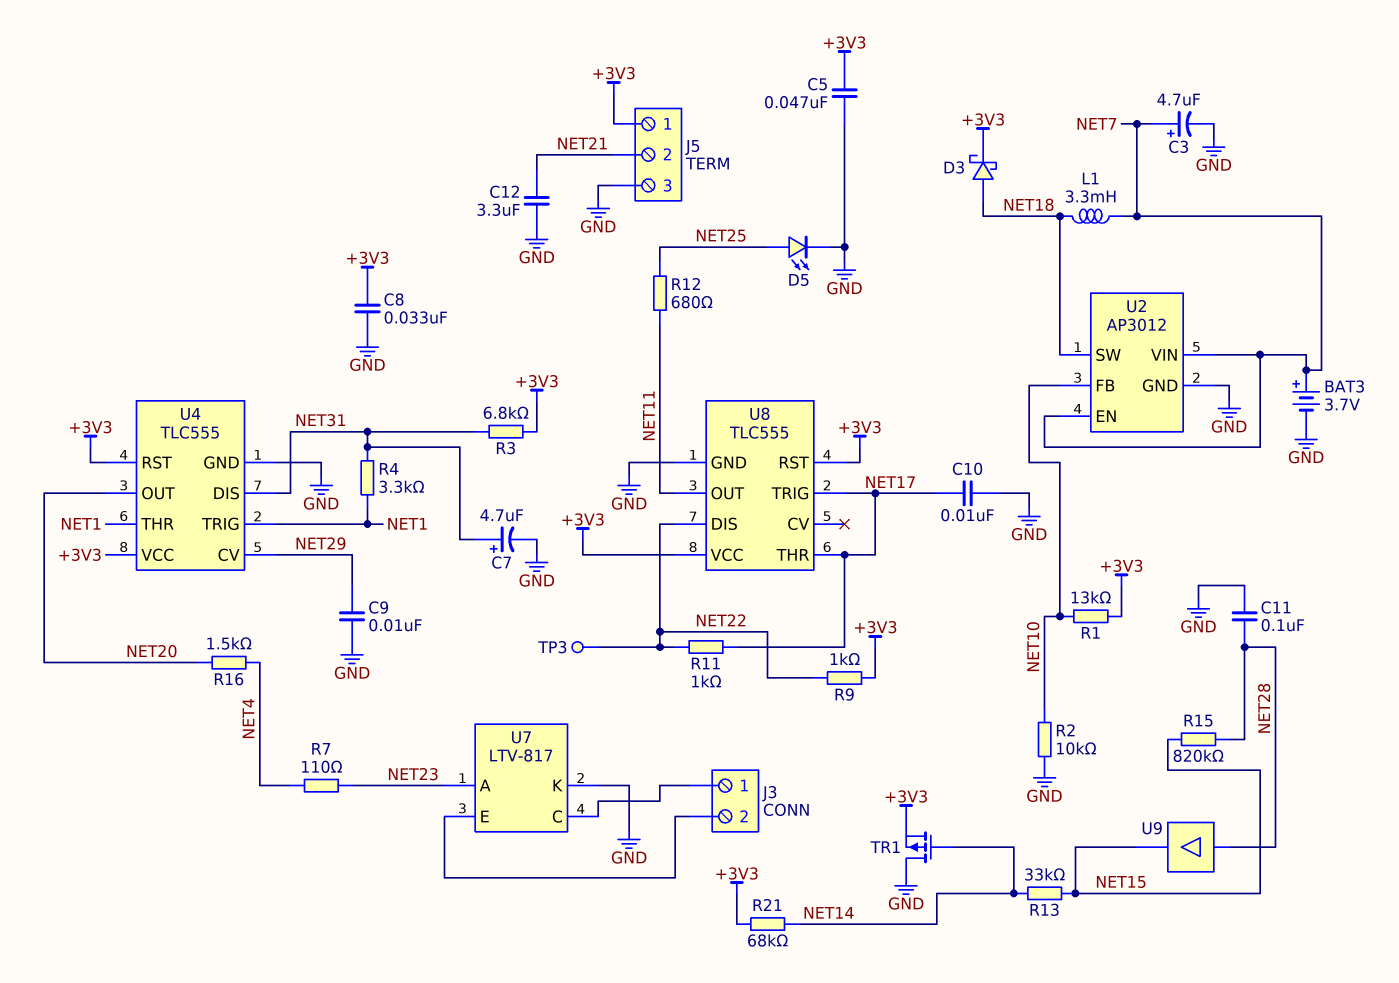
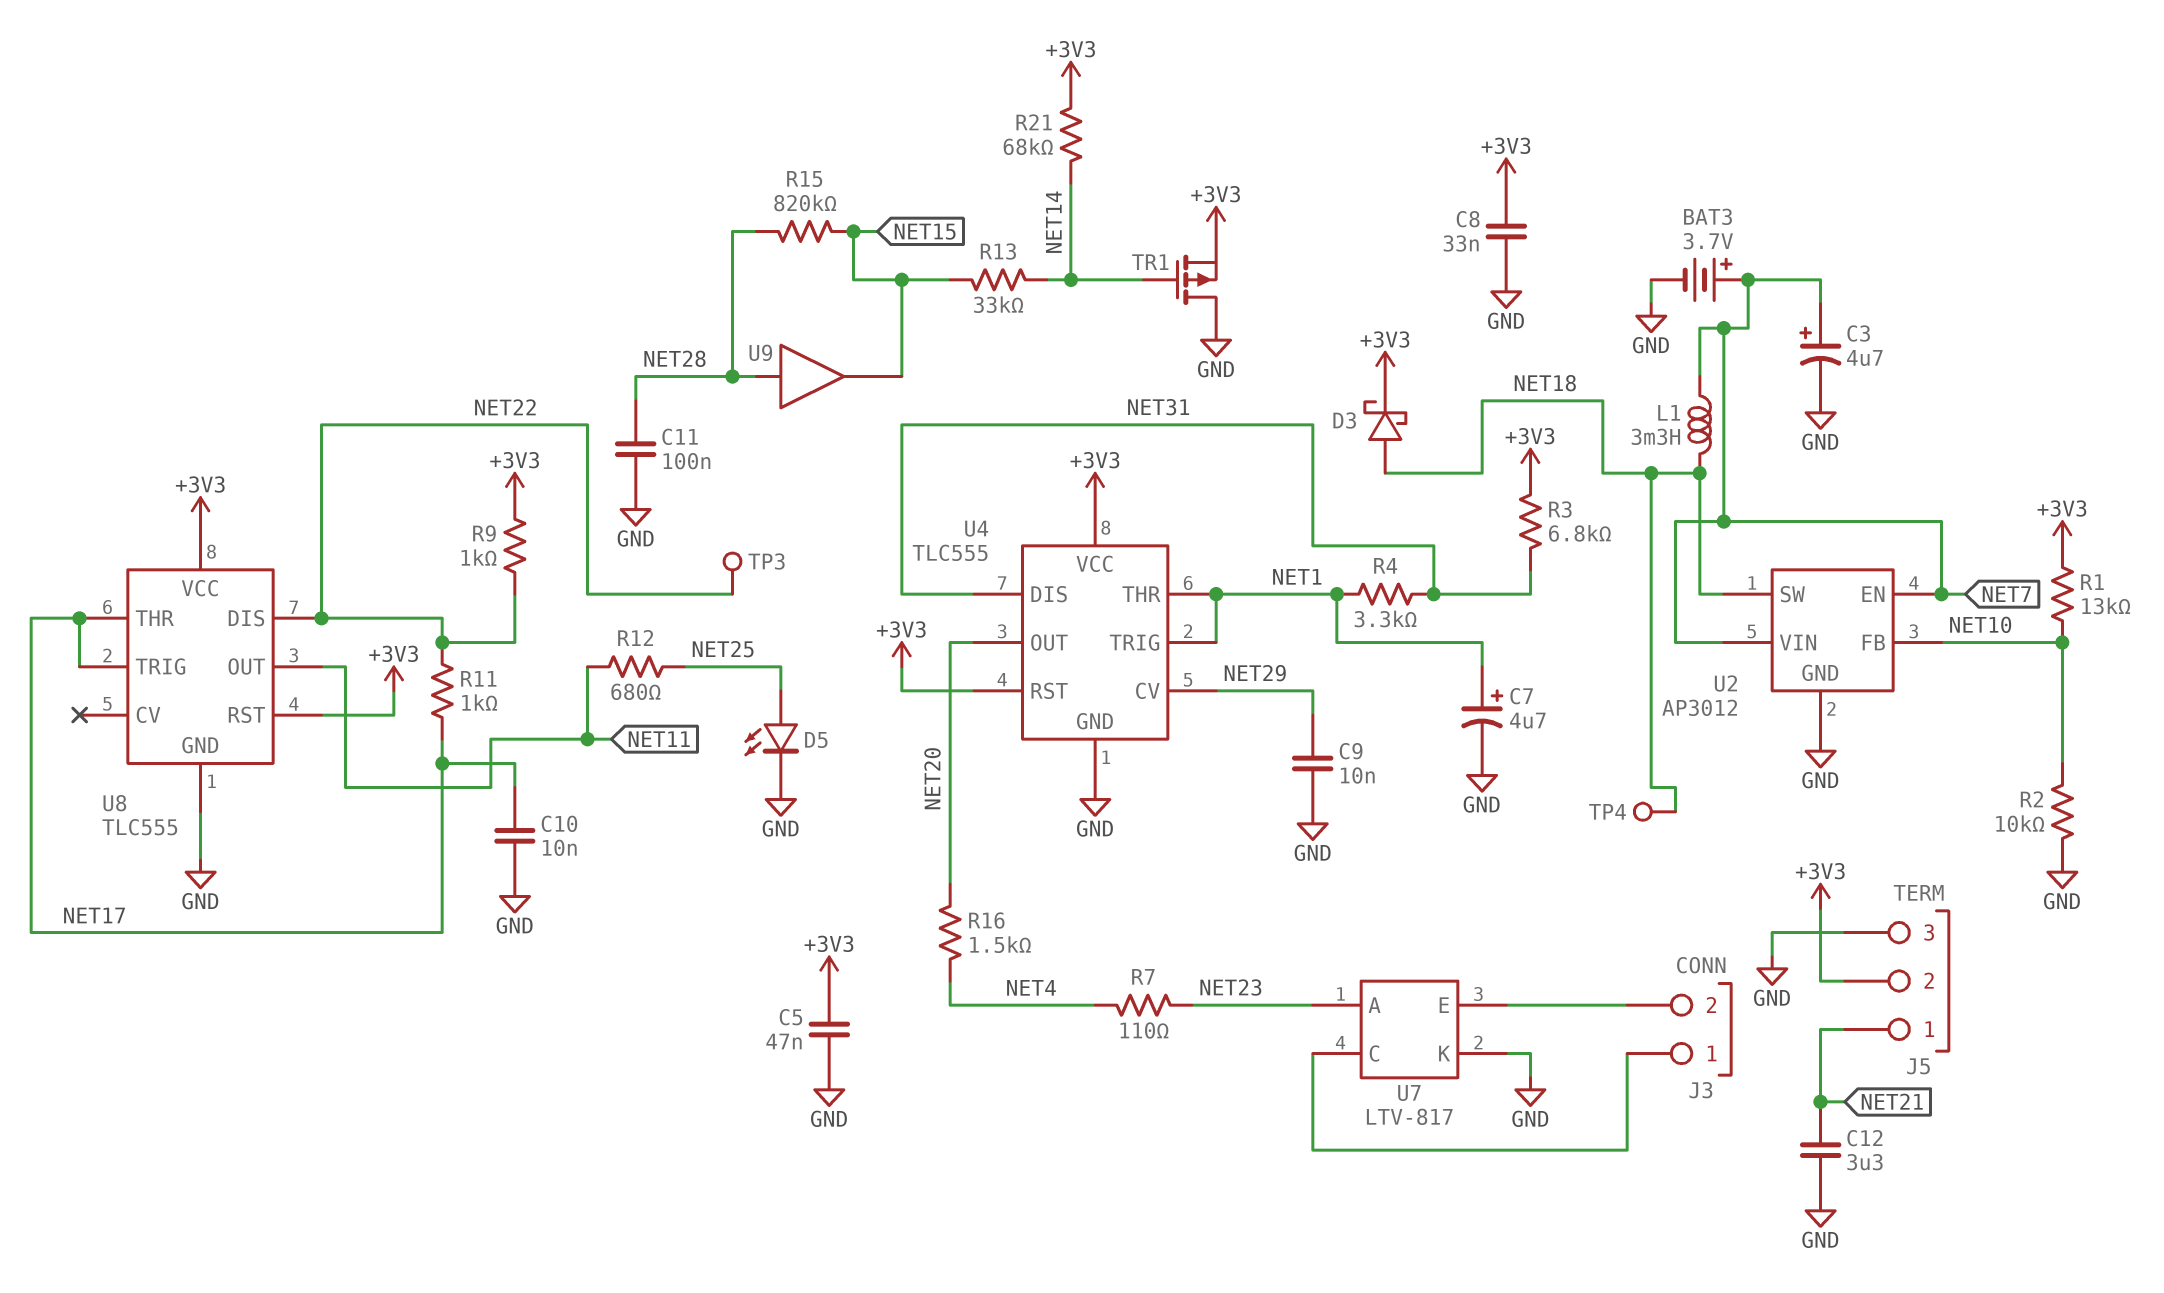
C7: 4.7uF (plus NET31, minus GND) -> 4.7uF (plus NET1, minus GND)
J5 pin 1: +3V3 -> NET21
J5 pin 2: NET21 -> +3V3
TP4: none -> test point (NET18)

